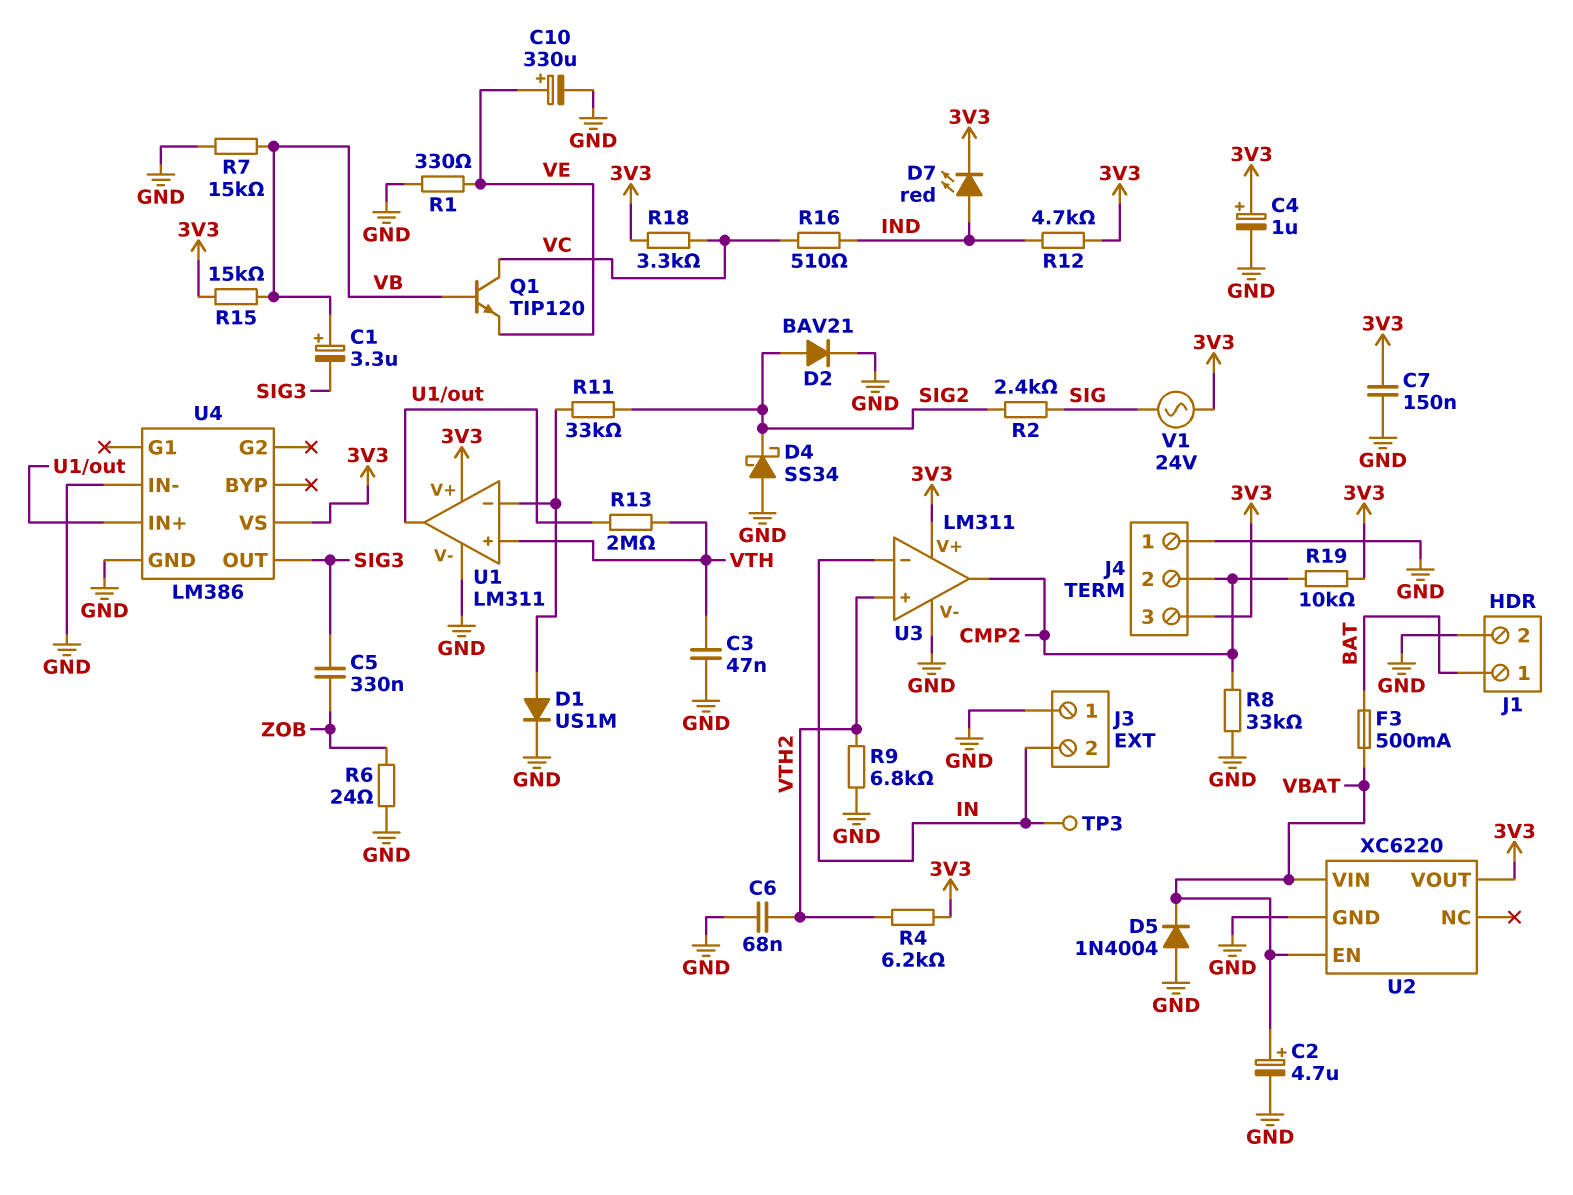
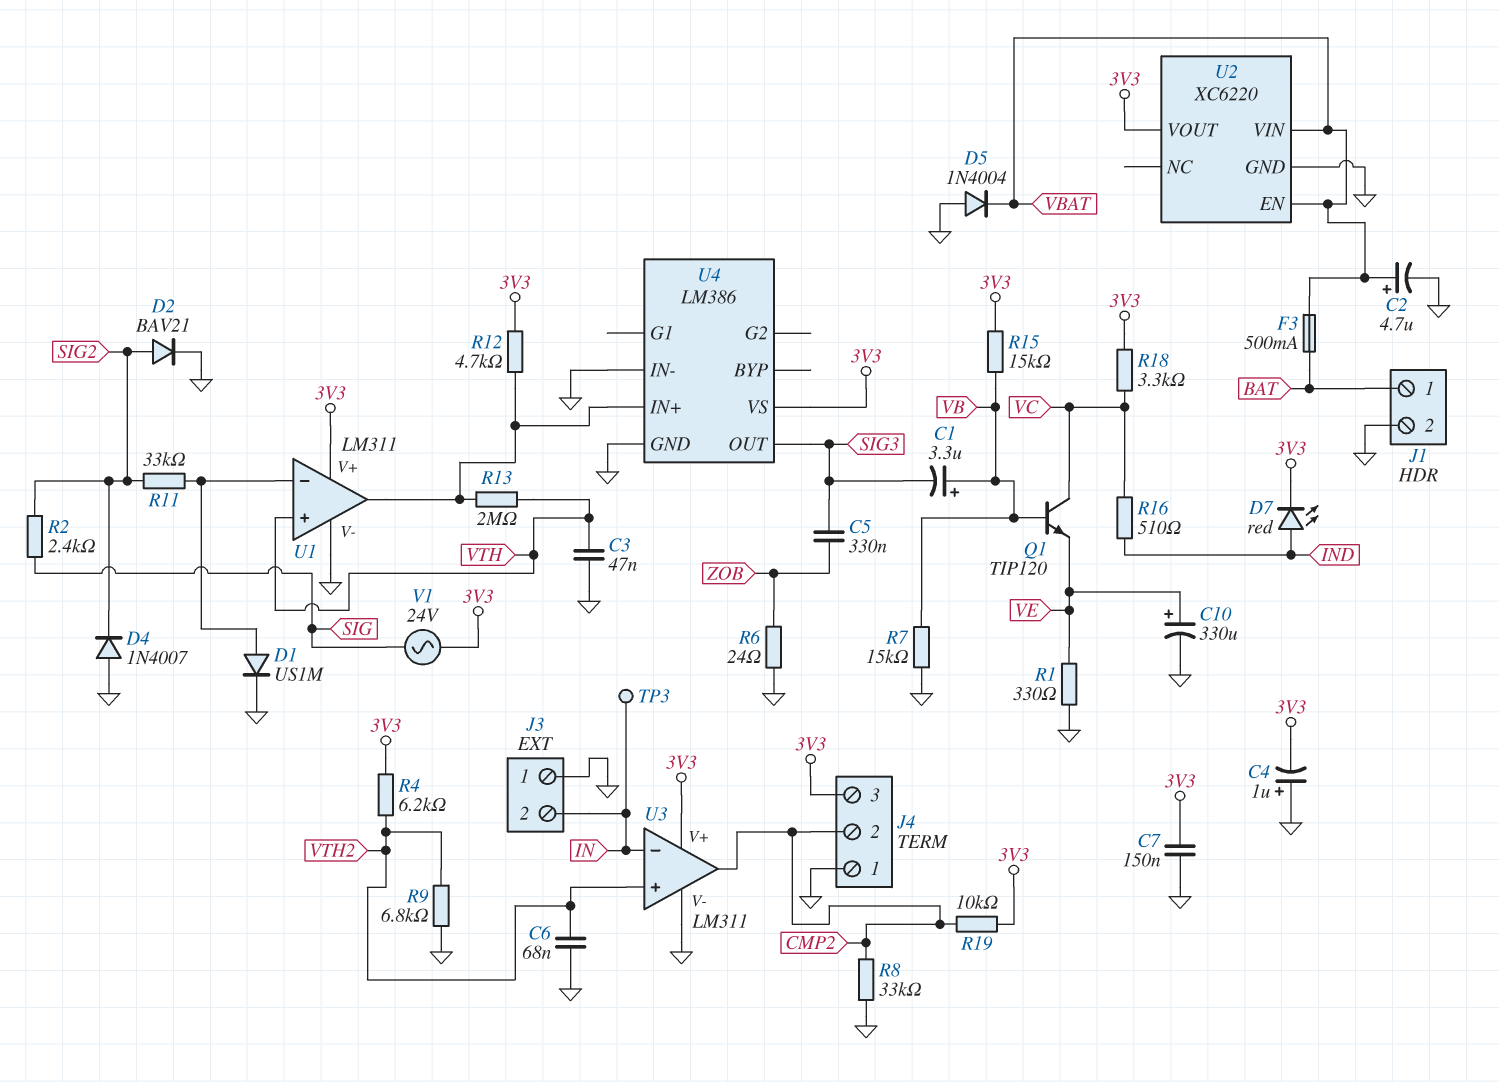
C4: 1uF (plus 3V3, minus GND) -> 1uF (plus GND, minus 3V3)
D4: schottky SS34 (A GND, K SIG2) -> diode 1N4007 (A GND, K SIG2)
R12: 4.7k (3V3, IND) -> 4.7k (3V3, U1/out)

